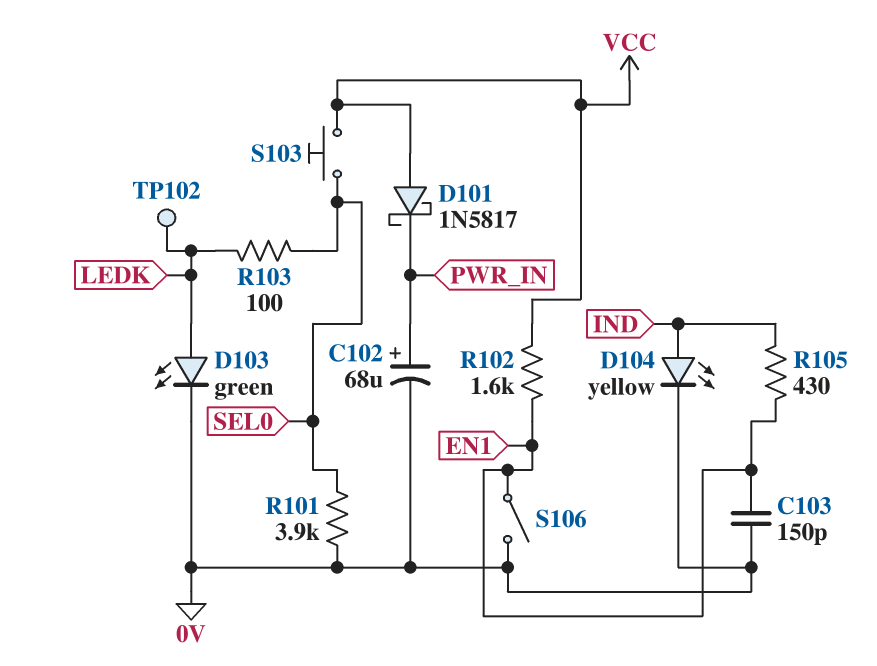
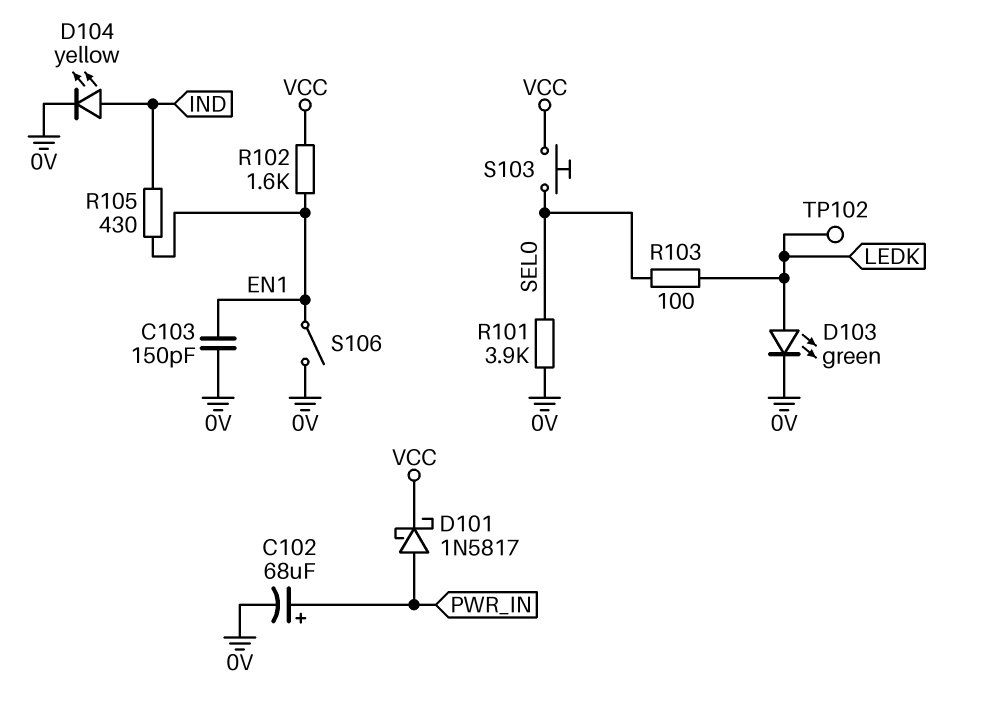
D101: schottky 1N5817 (A VCC, K PWR_IN) -> schottky 1N5817 (A PWR_IN, K VCC)

